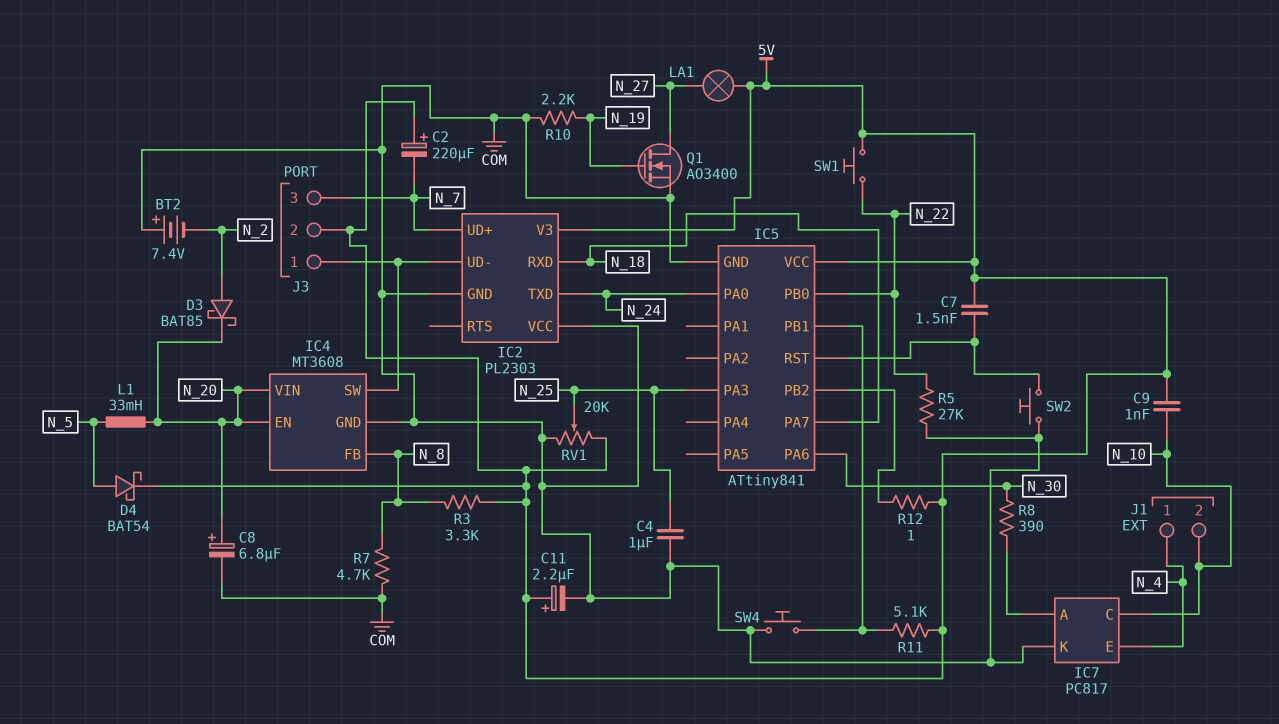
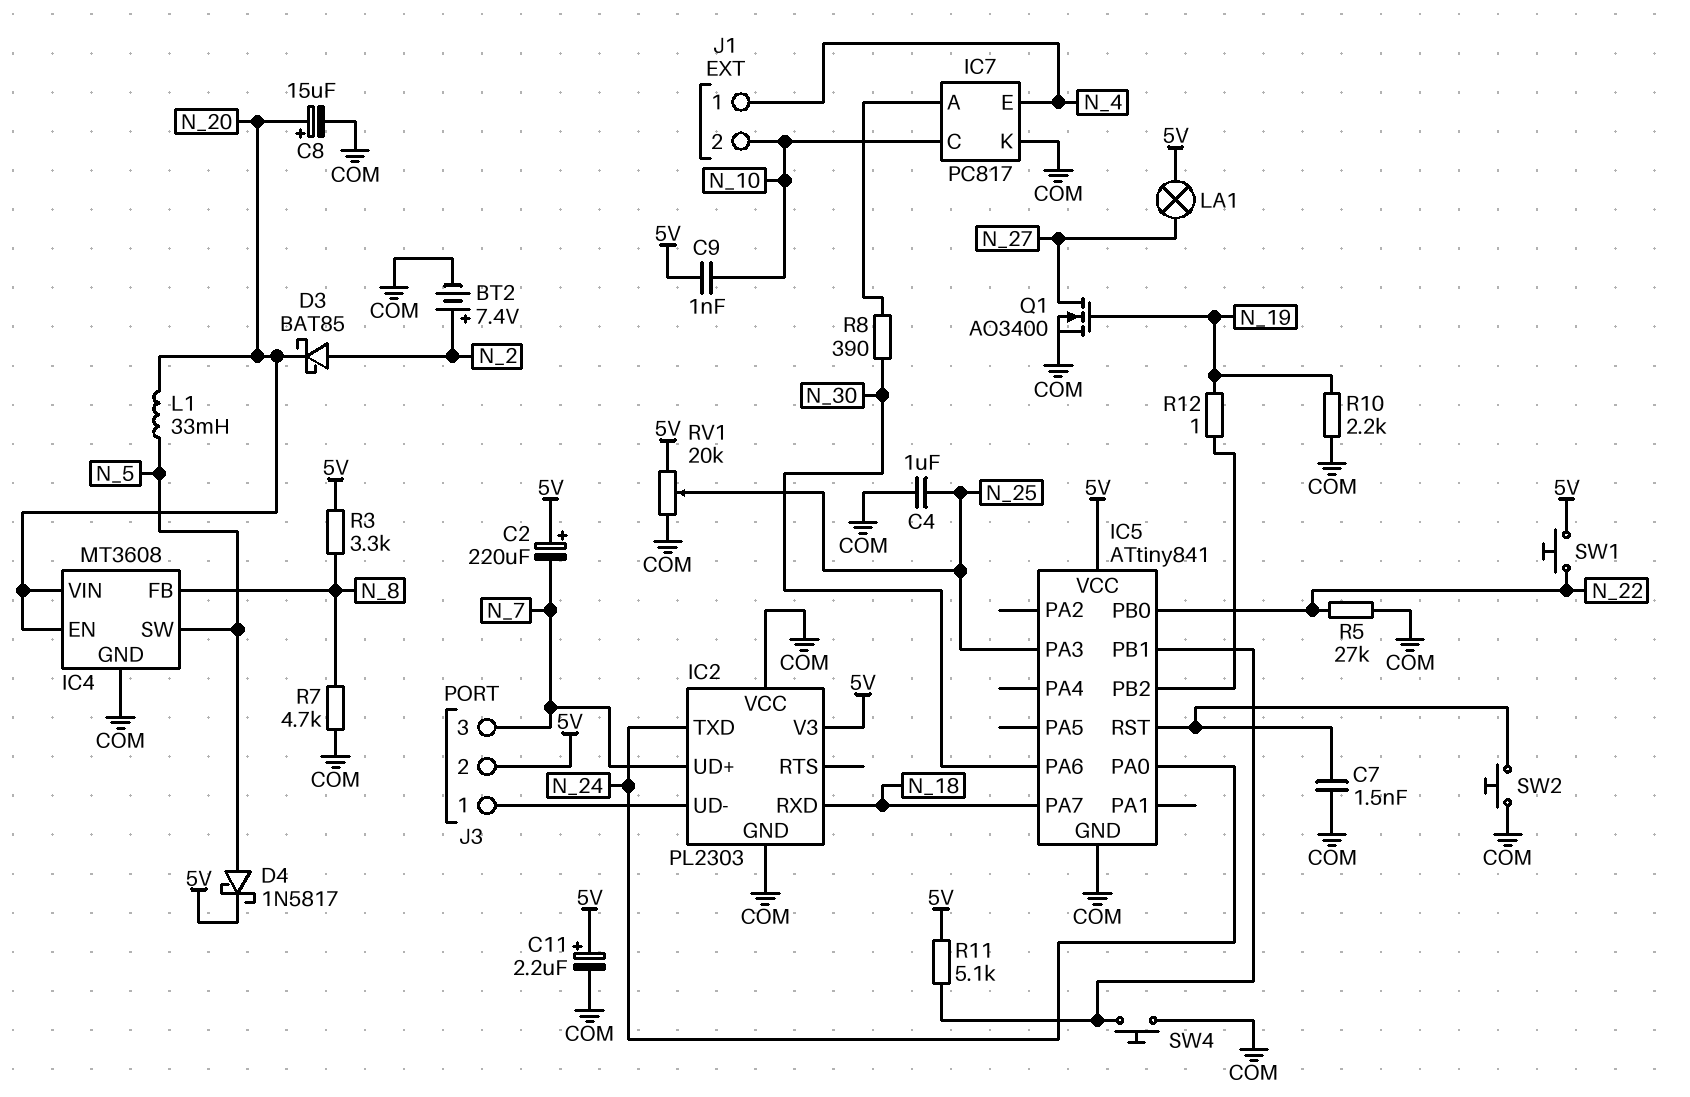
BT2: 7.4V (plus COM, minus N_2) -> 7.4V (plus N_2, minus COM)
C7: 1.5nF (5V, IC5/RST) -> 1.5nF (COM, IC5/RST)
C8: 6.8uF (plus N_20, minus COM) -> 15uF (plus N_20, minus COM)
D4: schottky BAT54 (A N_5, K 5V) -> schottky 1N5817 (A N_5, K 5V)
IC4 pin SW: IC2/UD- -> N_5
R12: 1 (5V, IC5/PB2) -> 1 (IC5/PB2, N_19)

